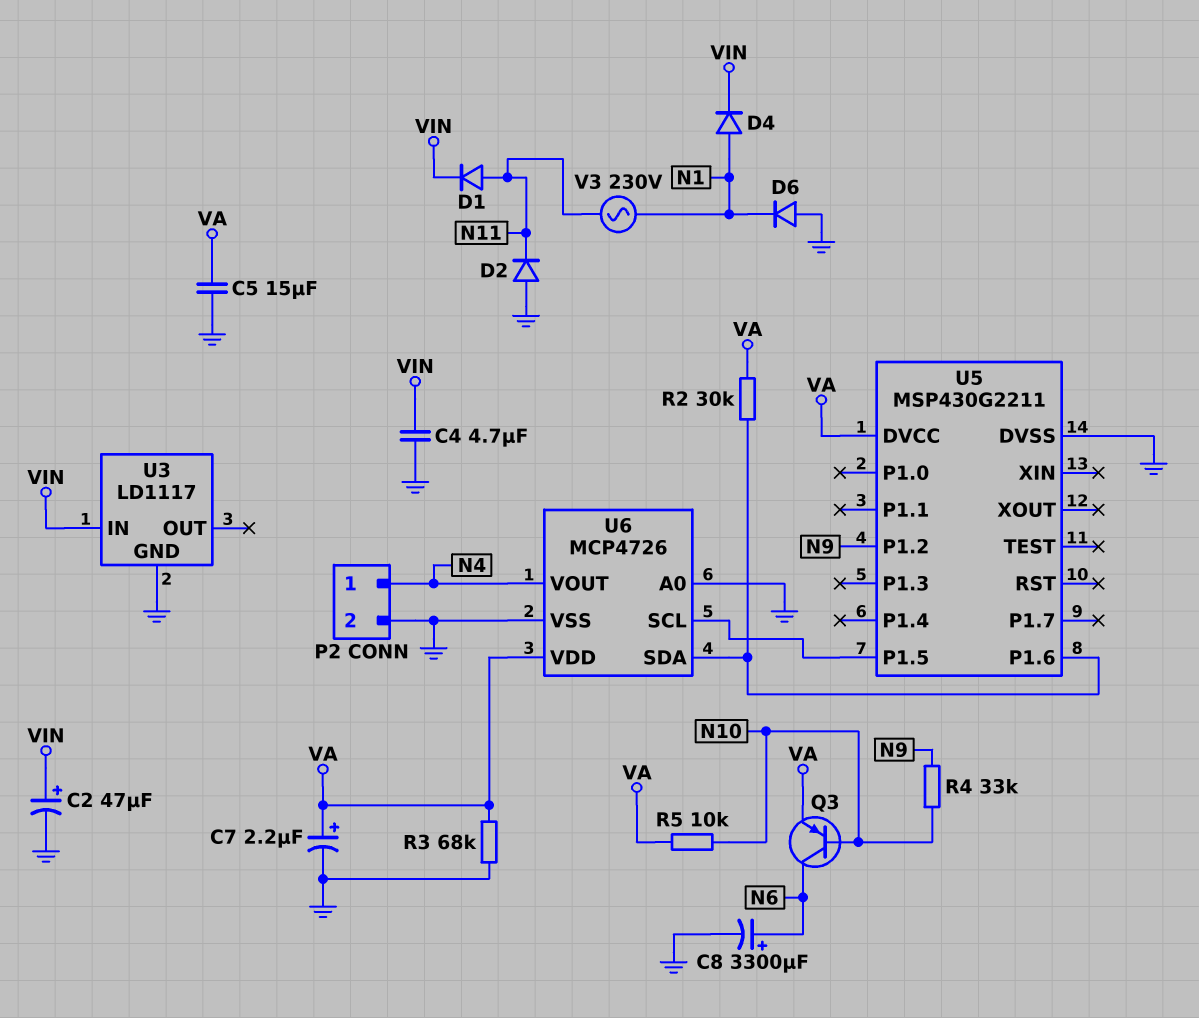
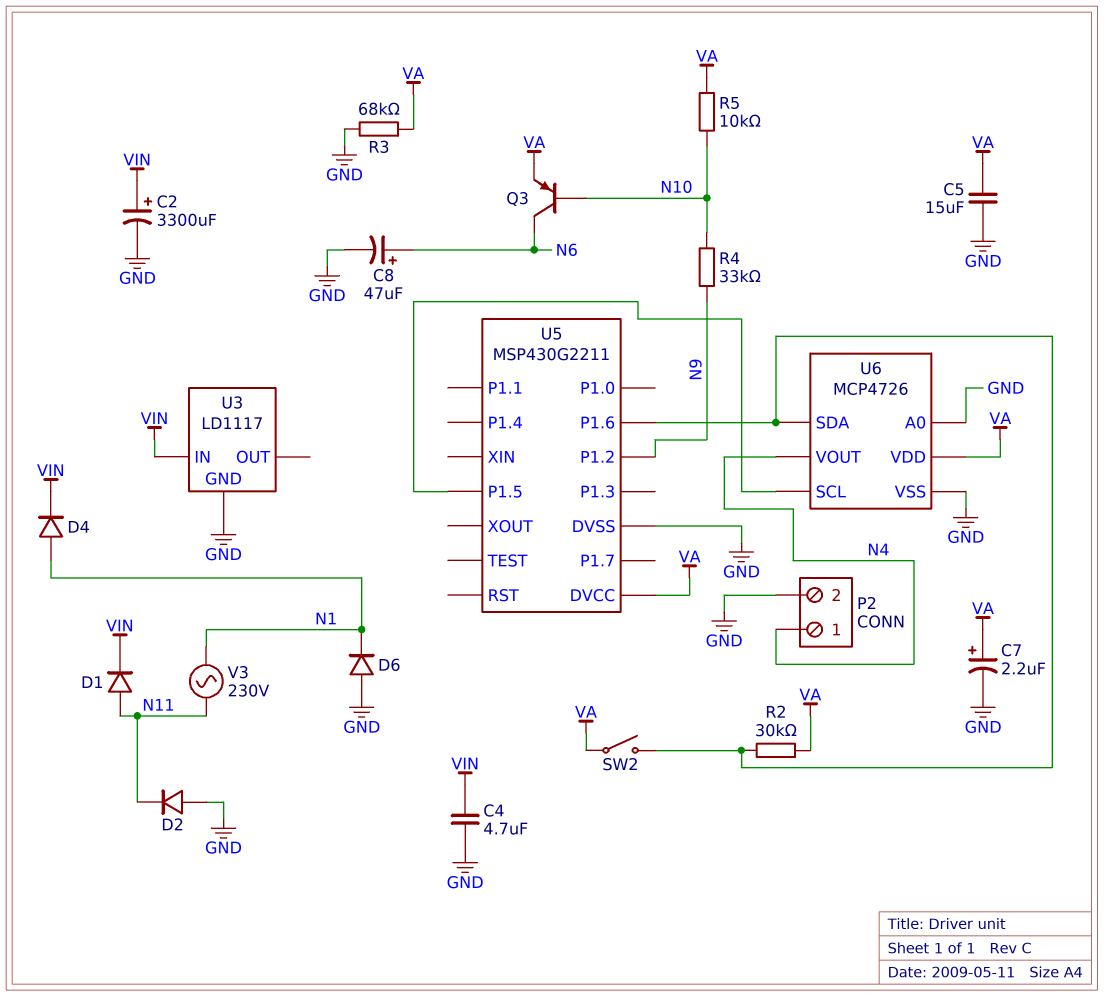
C2: 47uF (plus VIN, minus GND) -> 3300uF (plus VIN, minus GND)
C8: 3300uF (plus N6, minus GND) -> 47uF (plus N6, minus GND)
SW2: none -> switch (U5/P1.6, VA)

